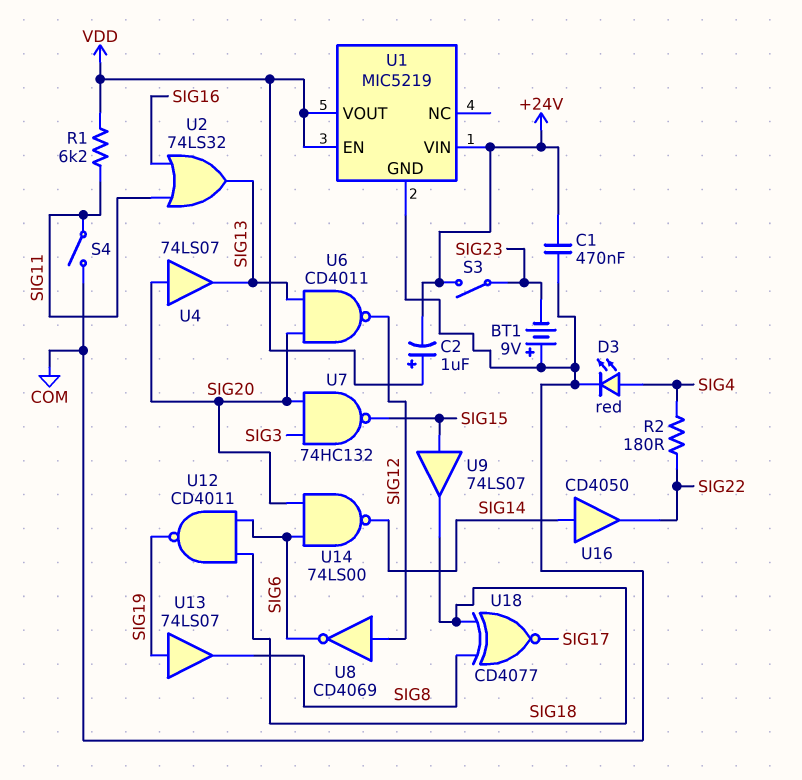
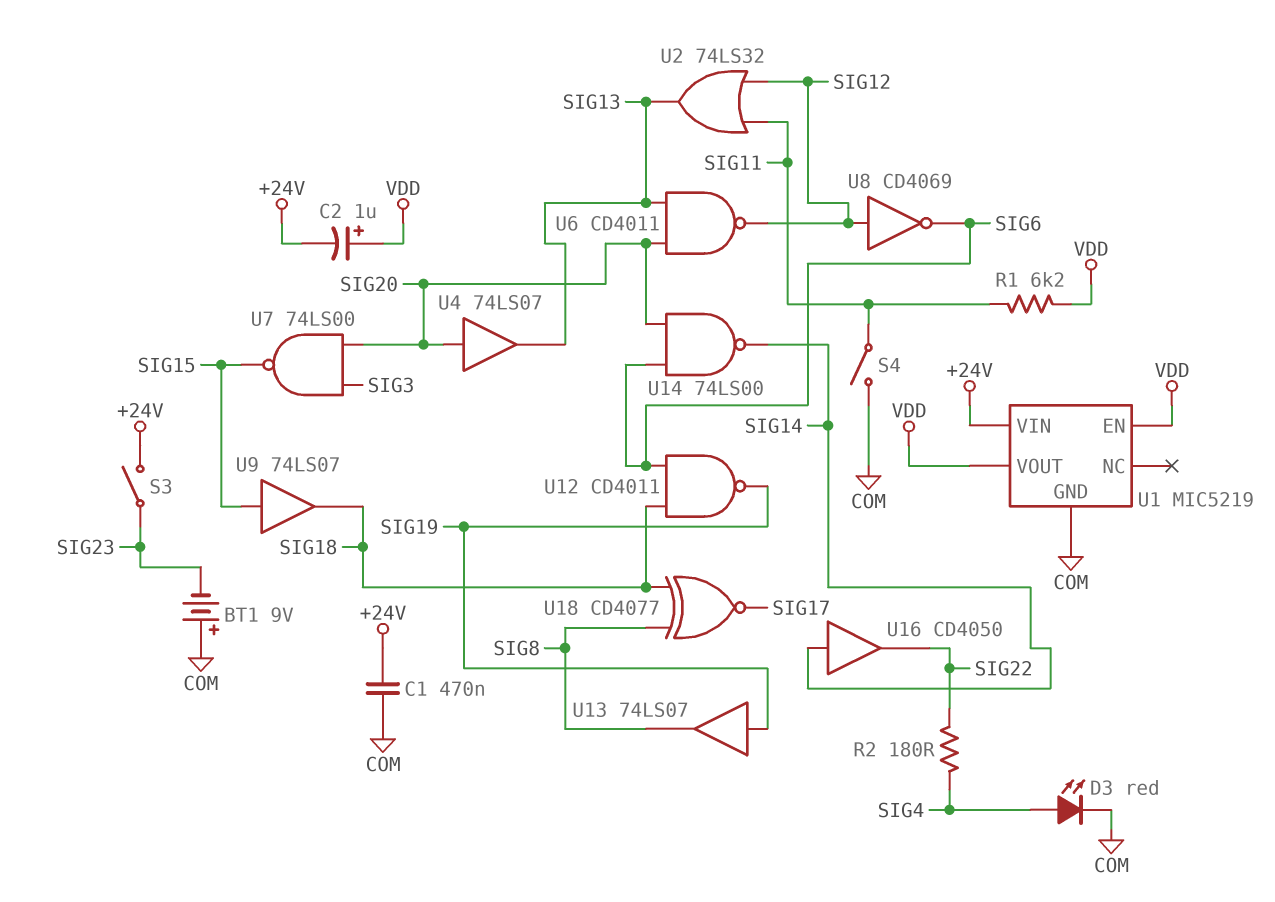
U2: OR 74LS32 (in SIG11, in SIG16, out SIG13) -> OR 74LS32 (in SIG11, in SIG12, out SIG13)
U7: NAND 74HC132 (in SIG3, in SIG20, out SIG15) -> NAND 74LS00 (in SIG3, in SIG20, out SIG15)

